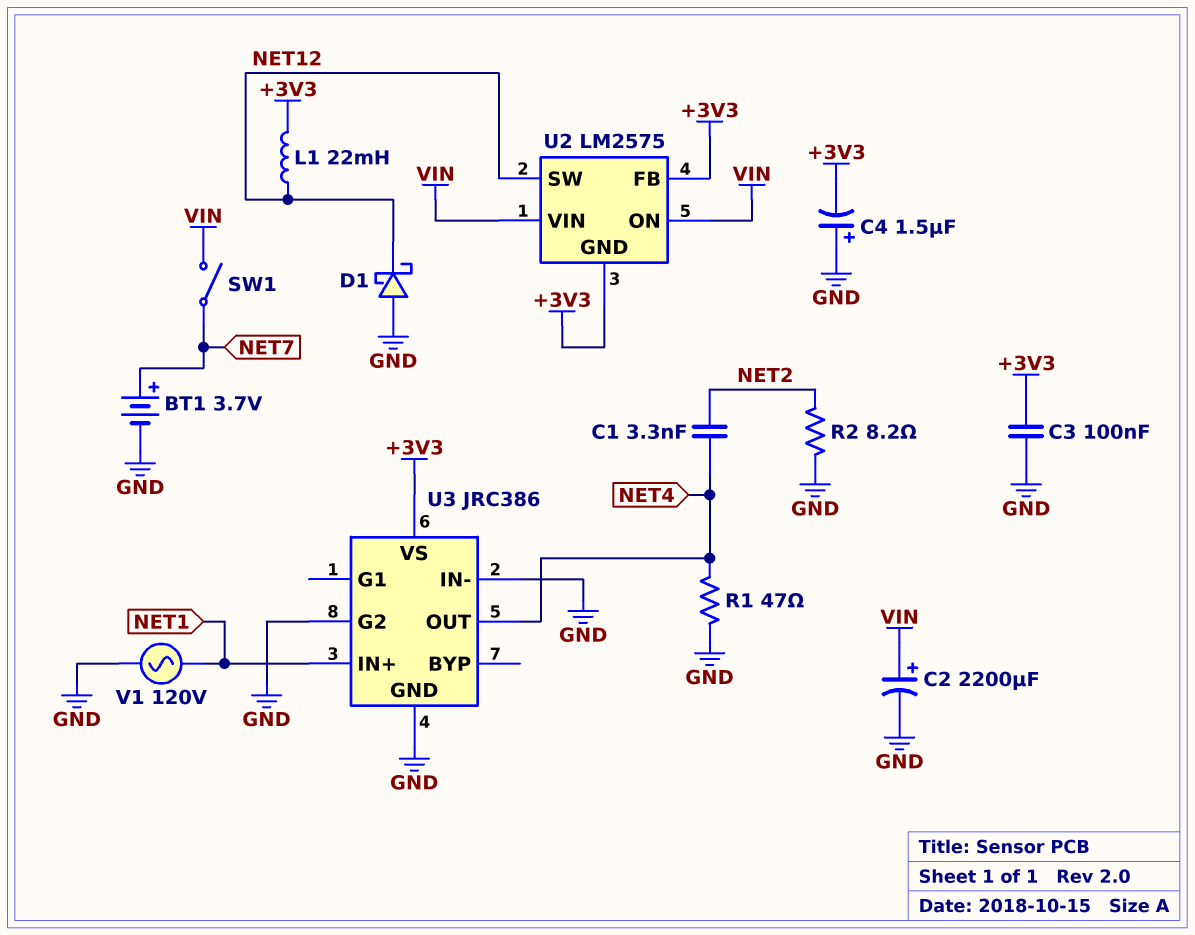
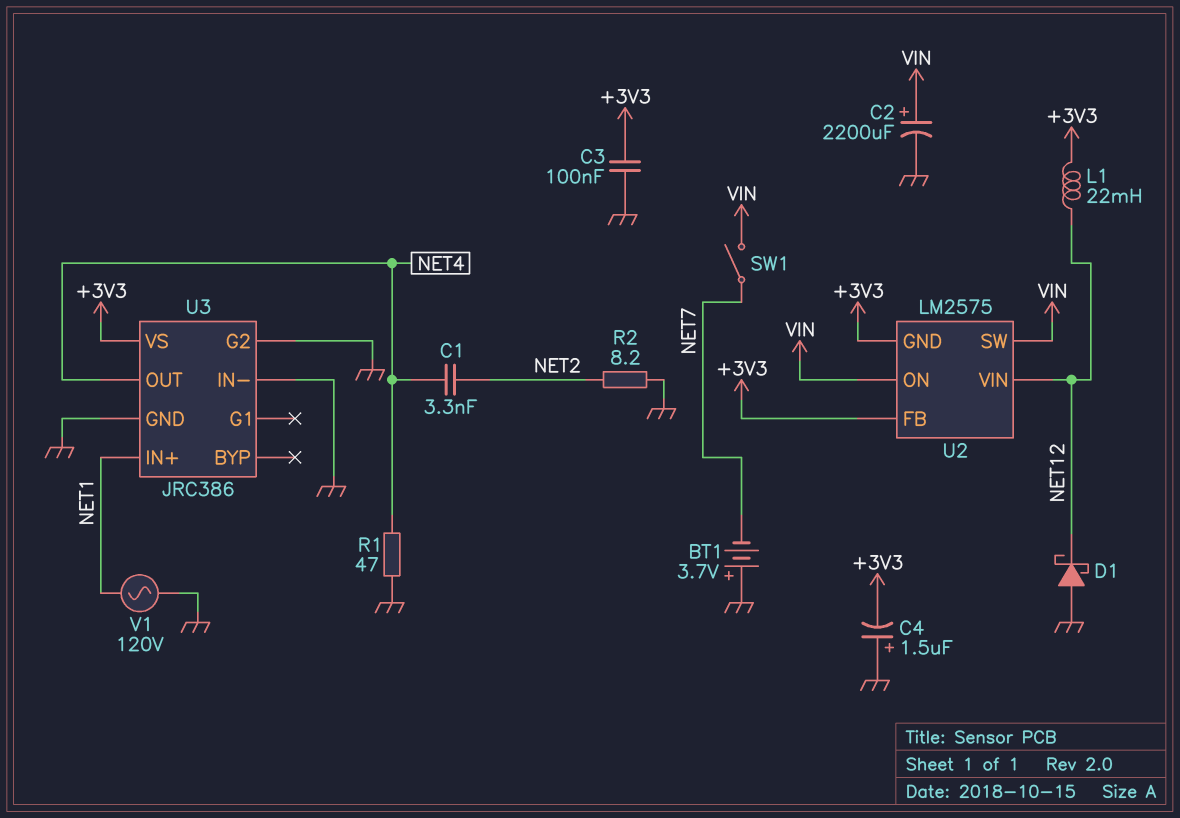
BT1: 3.7V (plus NET7, minus GND) -> 3.7V (plus GND, minus NET7)
U2 pin SW: NET12 -> VIN
U2 pin VIN: VIN -> NET12

